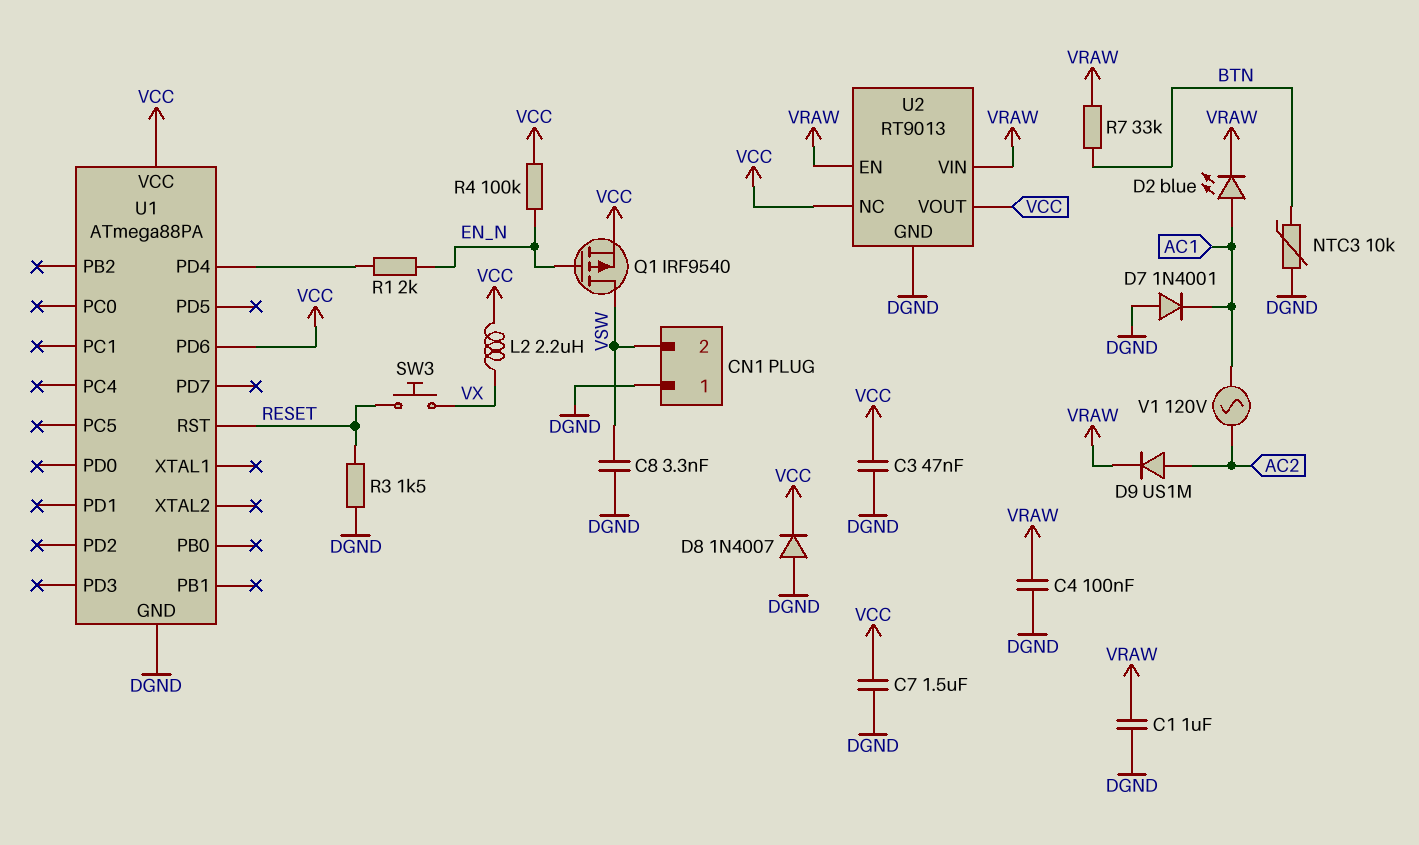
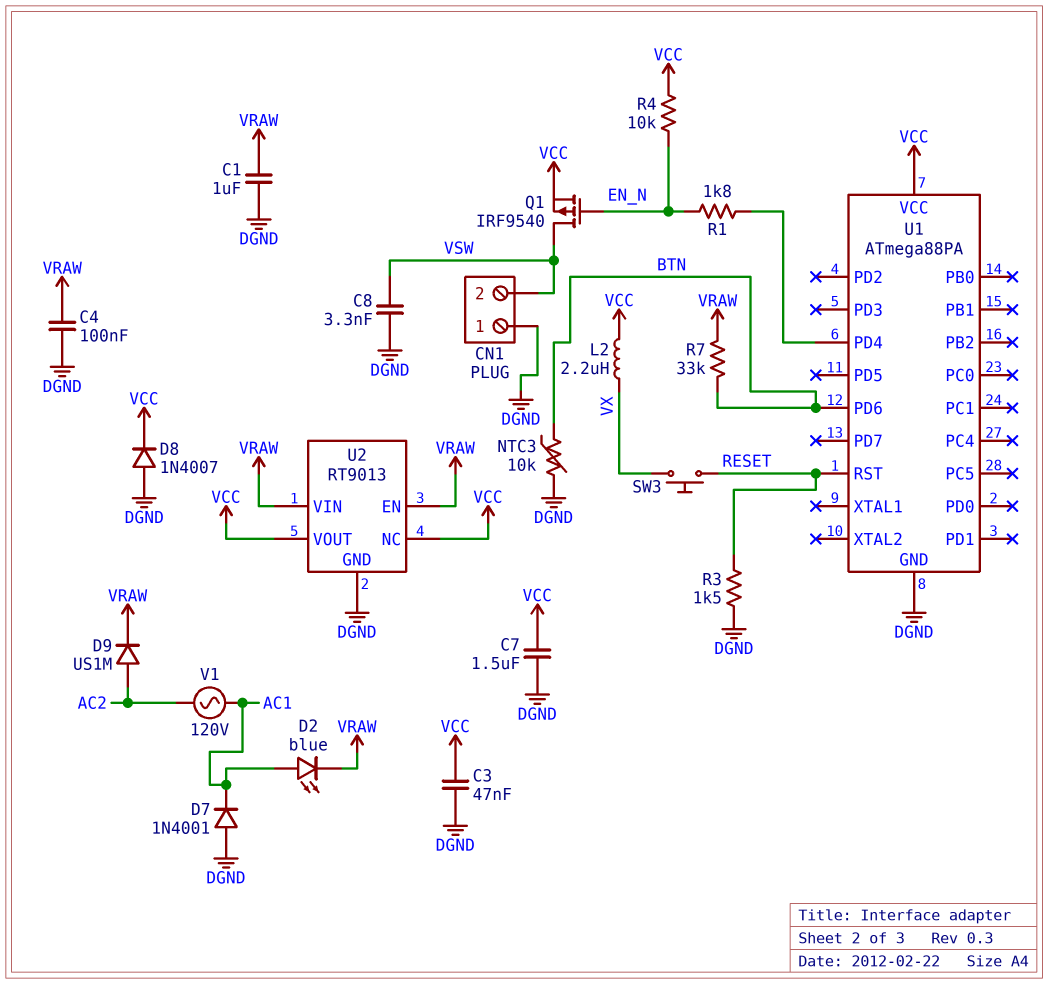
R1: 2k (EN_N, U1/PD4) -> 1.8k (EN_N, U1/PD4)
R4: 100k (EN_N, VCC) -> 10k (EN_N, VCC)
U1 pin PD6: VCC -> BTN

